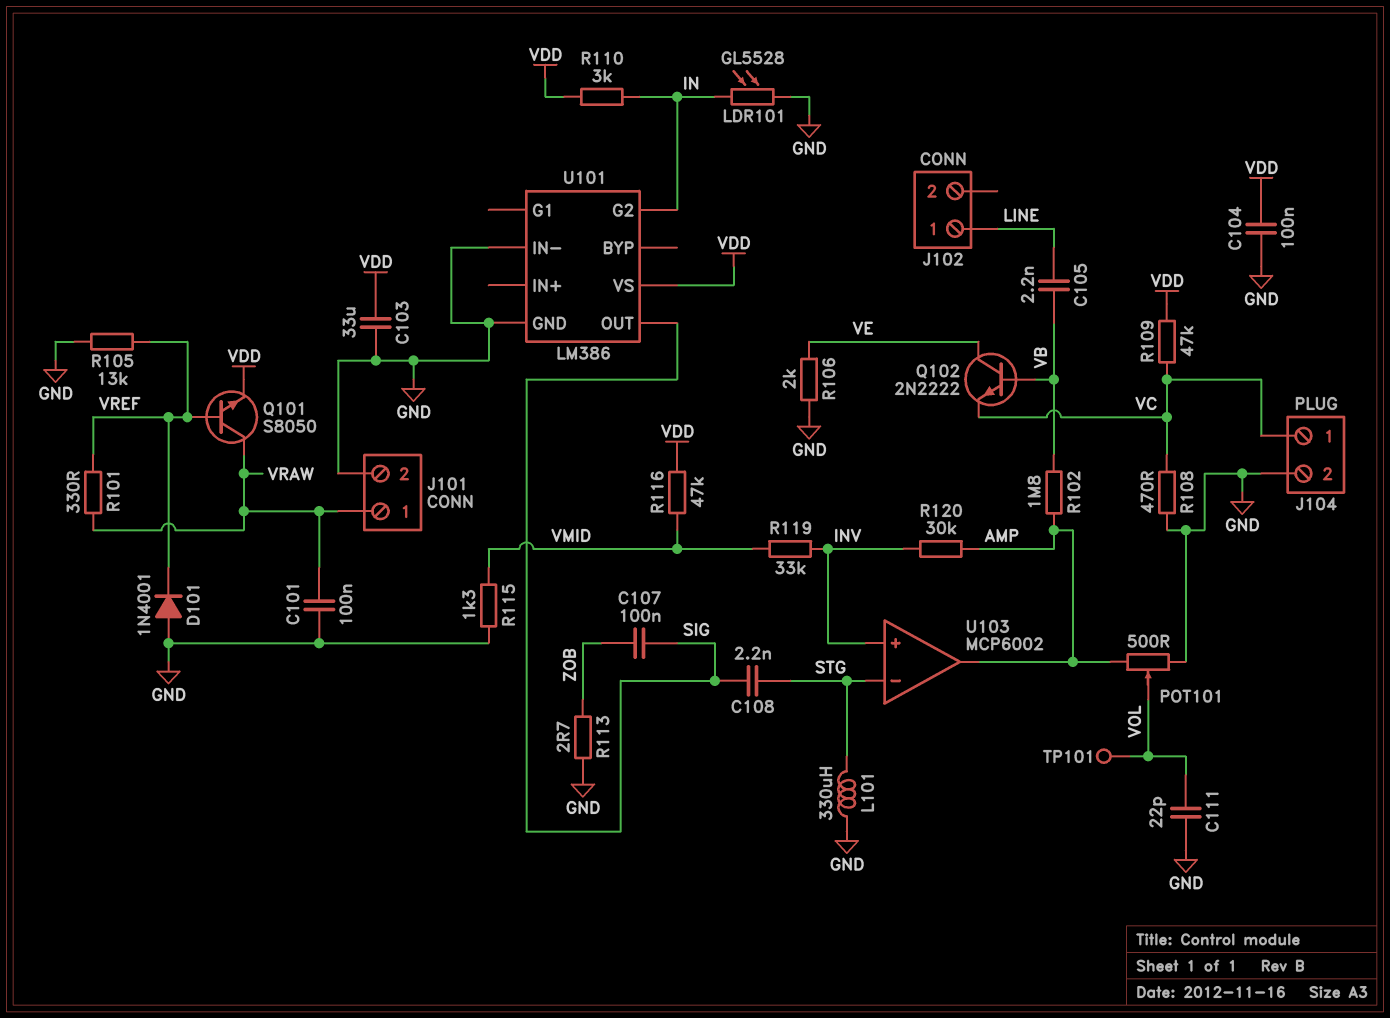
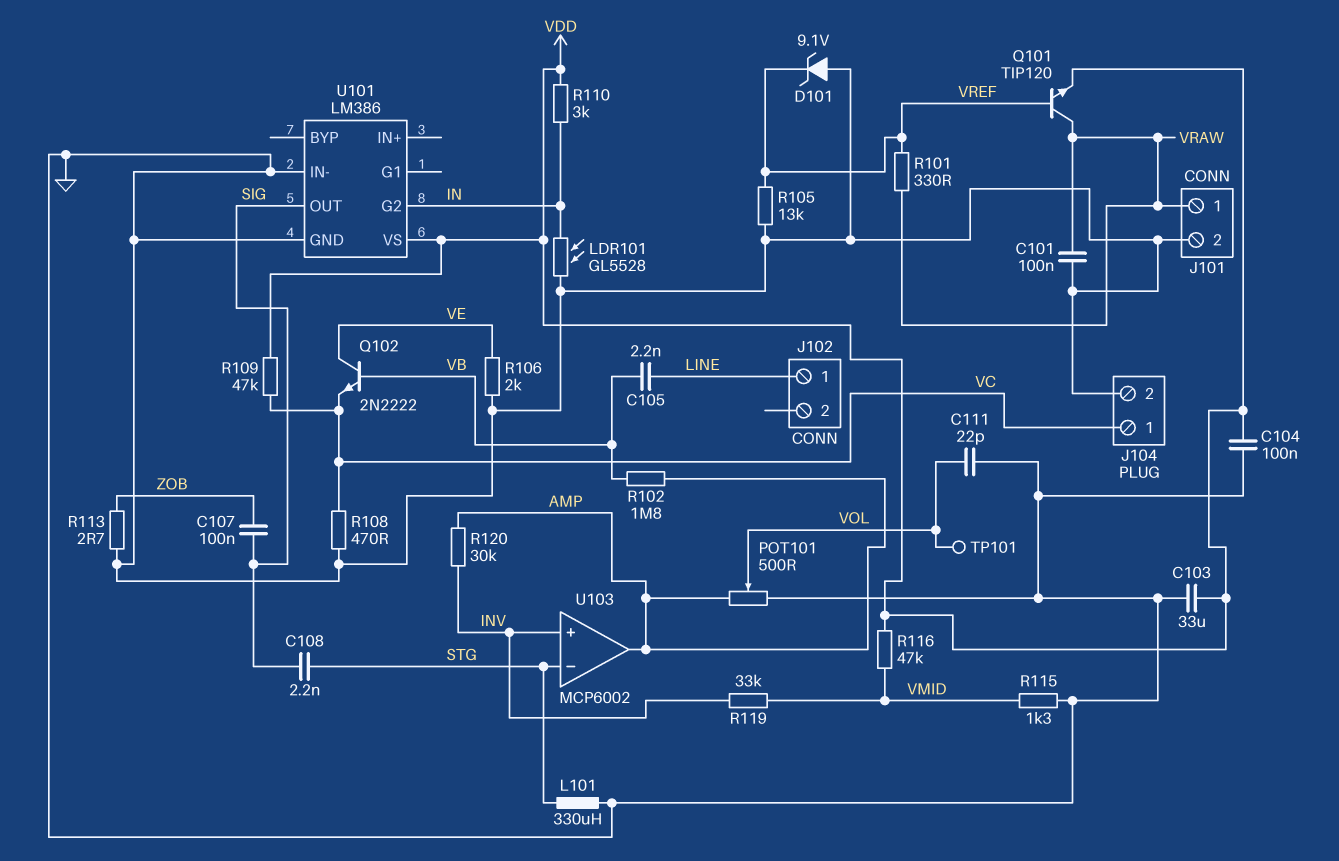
D101: diode 1N4001 (A GND, K VREF) -> zener 9.1V (A GND, K VREF)
Q101: NPN S8050 (B VREF, C VRAW, E VDD) -> NPN TIP120 (B VREF, C VRAW, E VDD)

